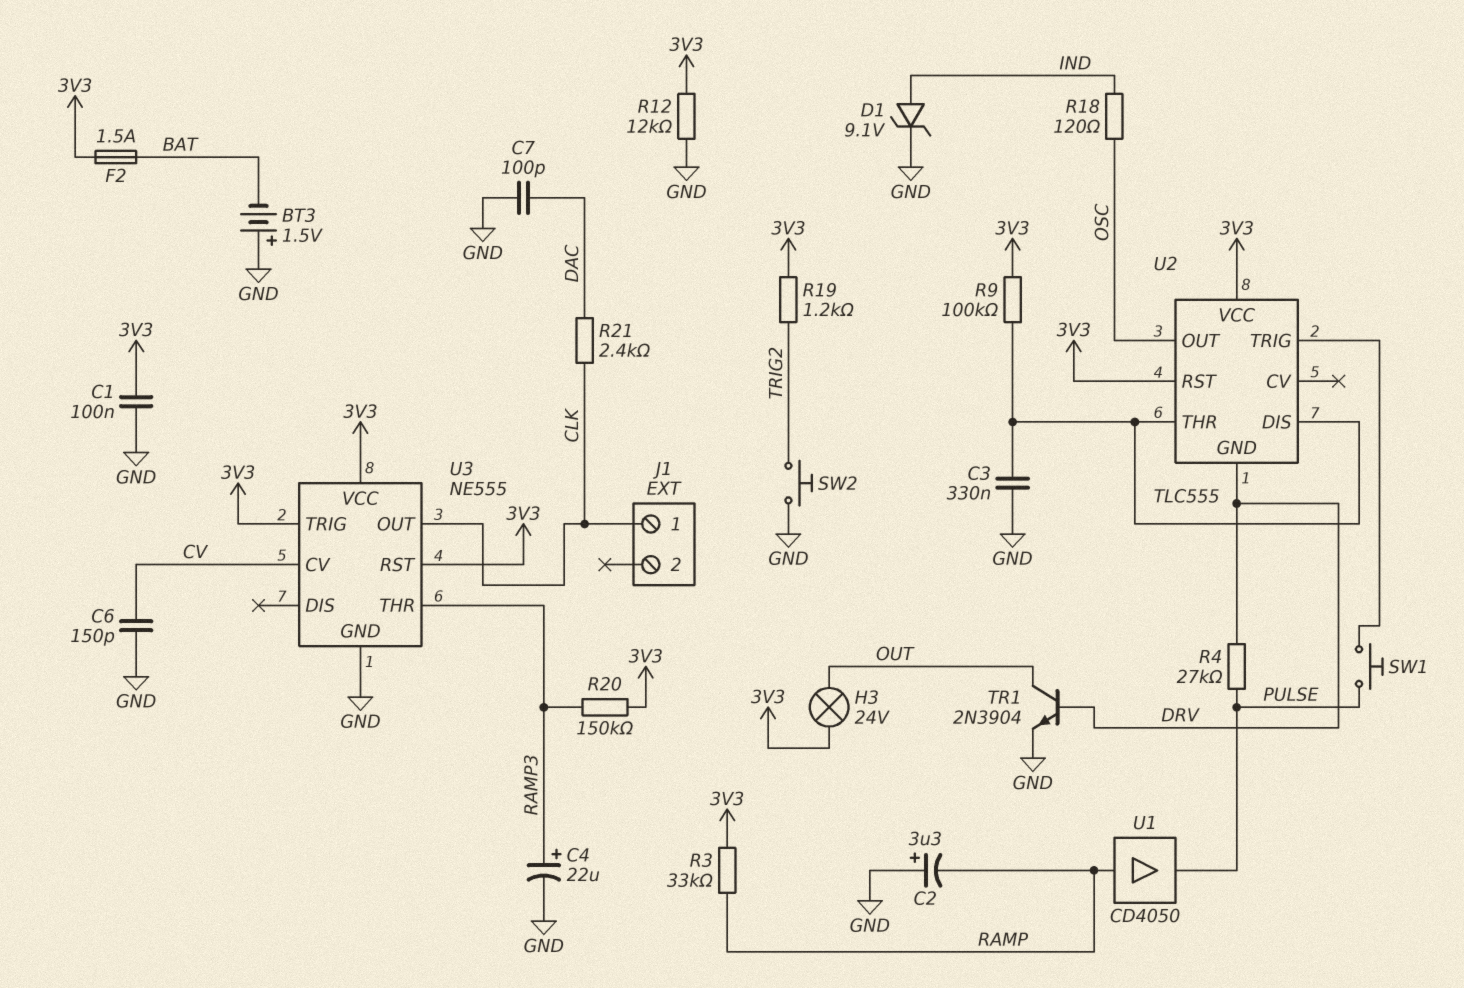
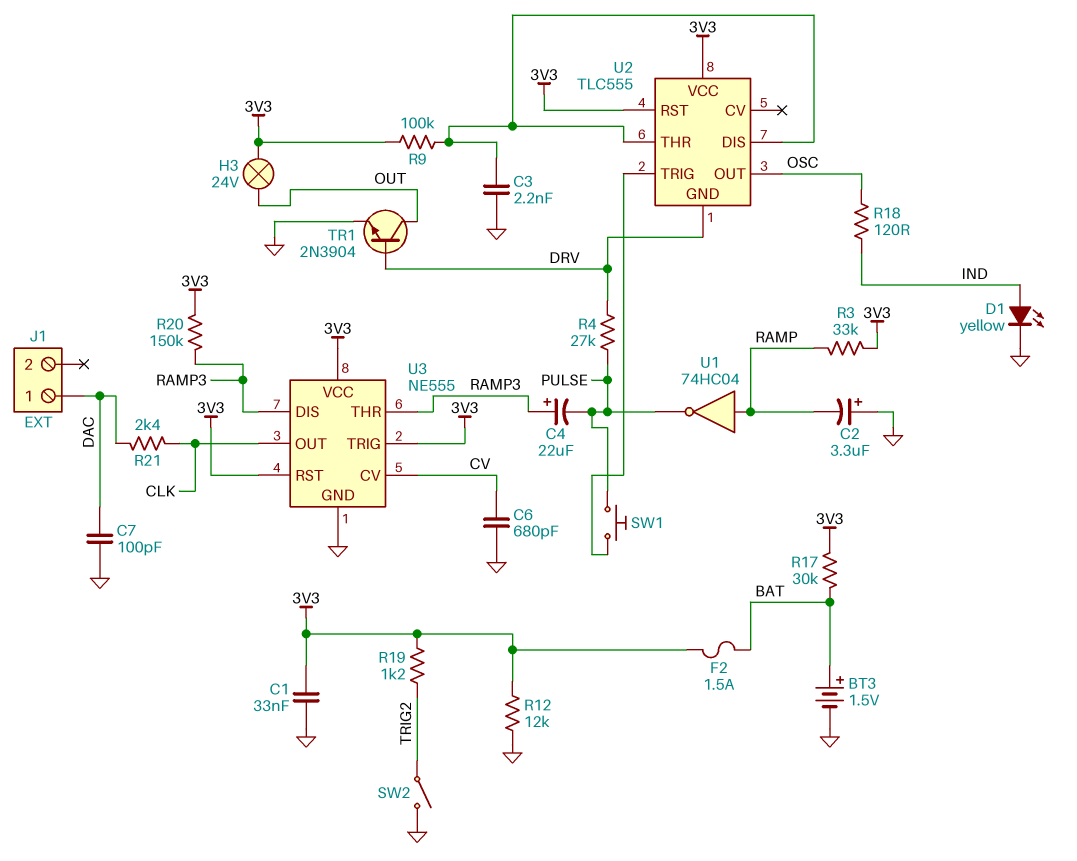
BT3: 1.5V (plus GND, minus BAT) -> 1.5V (plus BAT, minus GND)
C1: 100nF (3V3, GND) -> 33nF (3V3, GND)
C3: 330nF (GND, U2/DIS) -> 2.2nF (GND, U2/DIS)
C4: 22uF (plus RAMP3, minus GND) -> 22uF (plus RAMP3, minus PULSE)
C6: 150pF (CV, GND) -> 680pF (CV, GND)
D1: zener 9.1V (A IND, K GND) -> LED yellow (A IND, K GND)
J1 pin 1: CLK -> DAC
R17: none -> 30k (3V3, BAT)
SW2: button (GND, TRIG2) -> switch (GND, TRIG2)
U1: buffer CD4050 (in RAMP, out PULSE) -> NOT 74HC04 (in RAMP, out PULSE)
U3 pin DIS: none -> RAMP3

